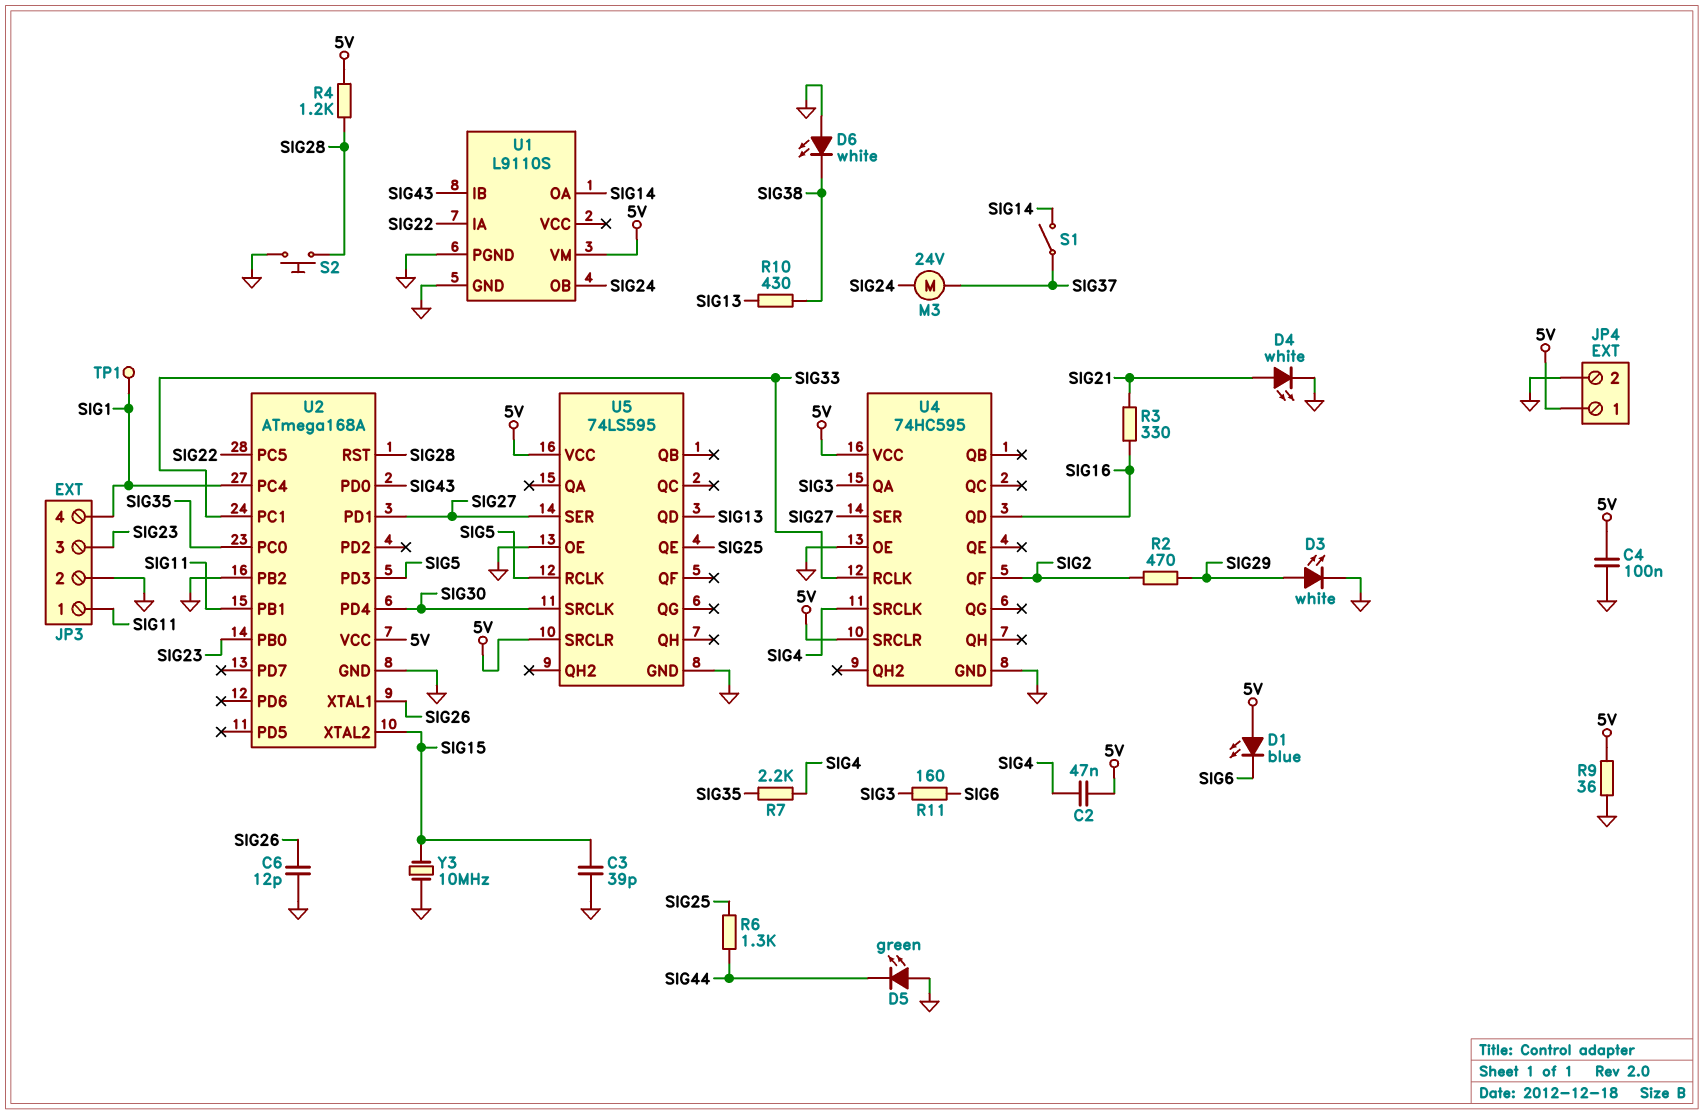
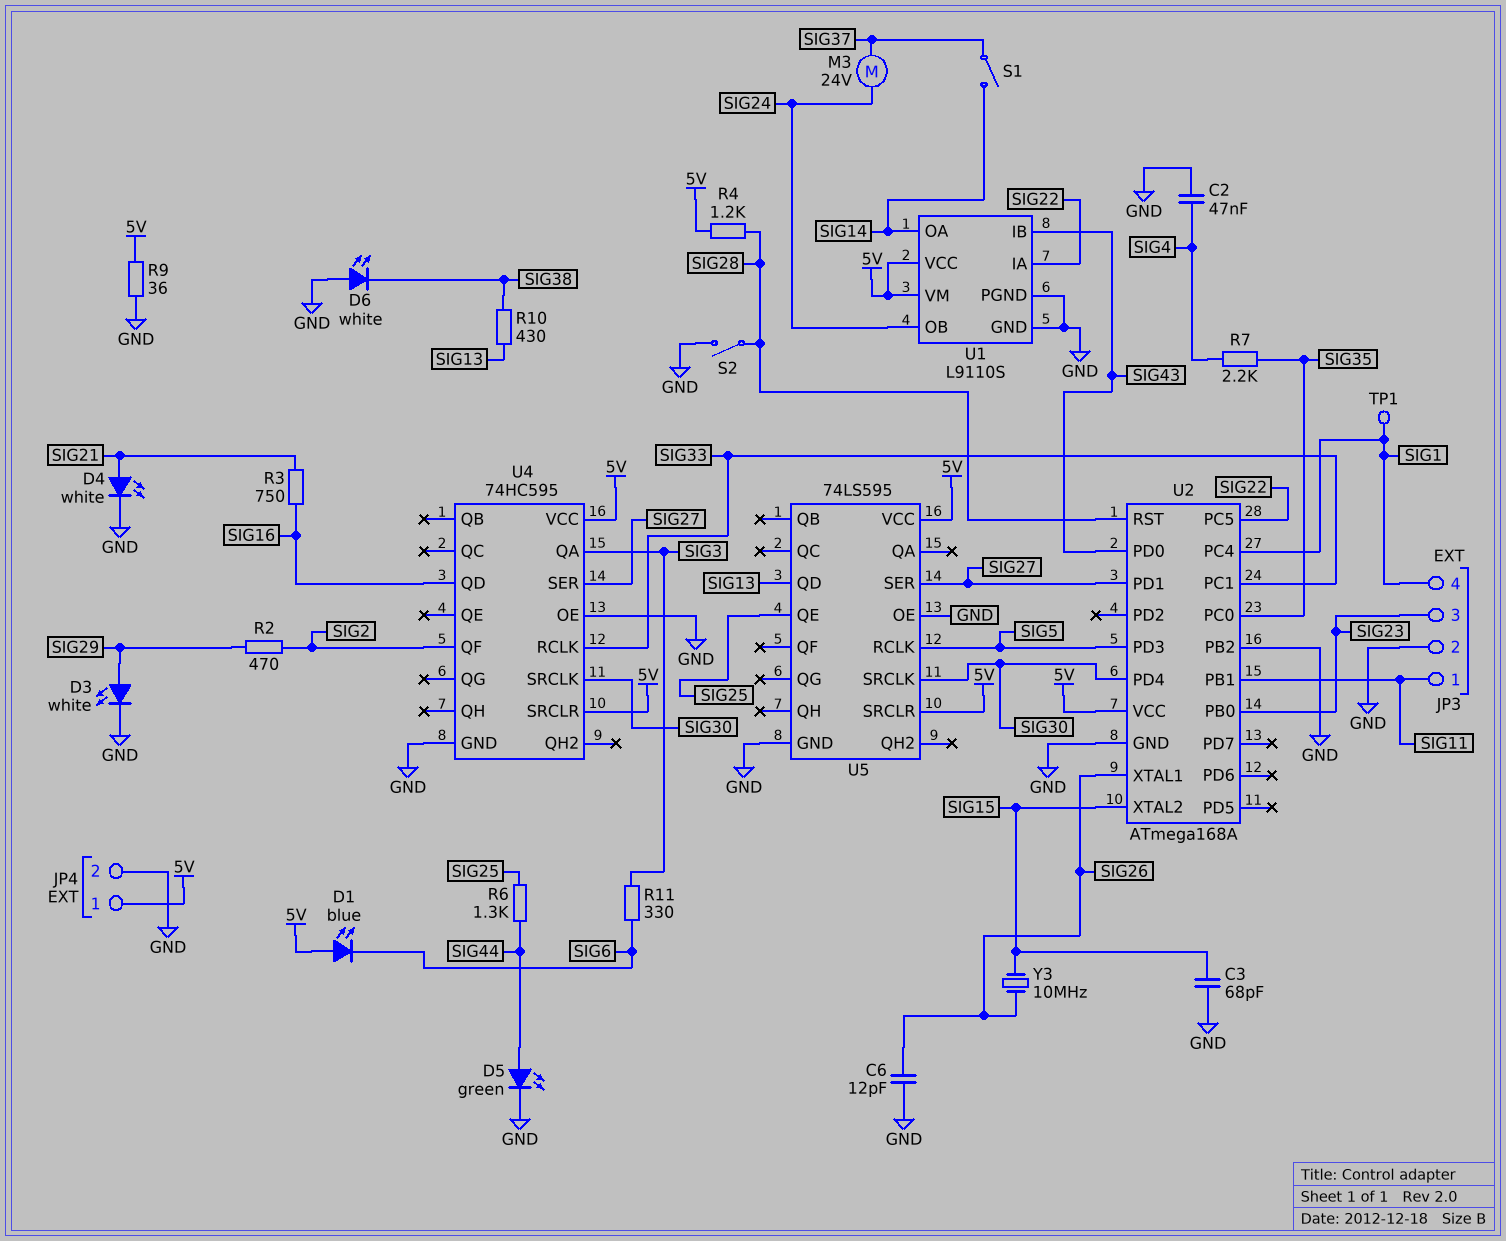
C2: 47nF (5V, SIG4) -> 47nF (GND, SIG4)
C3: 39pF (GND, SIG15) -> 68pF (GND, SIG15)
C4: 100nF (5V, GND) -> none
D5: LED green (A GND, K SIG44) -> LED green (A SIG44, K GND)
R3: 330 (SIG16, SIG21) -> 750 (SIG16, SIG21)
R11: 160 (SIG3, SIG6) -> 330 (SIG3, SIG6)
S2: button (GND, SIG28) -> switch (GND, SIG28)
U1 pin VCC: none -> 5V
U4 pin SRCLK: SIG4 -> SIG30
Y3: 10MHz (GND, SIG15) -> 10MHz (SIG15, SIG26)

